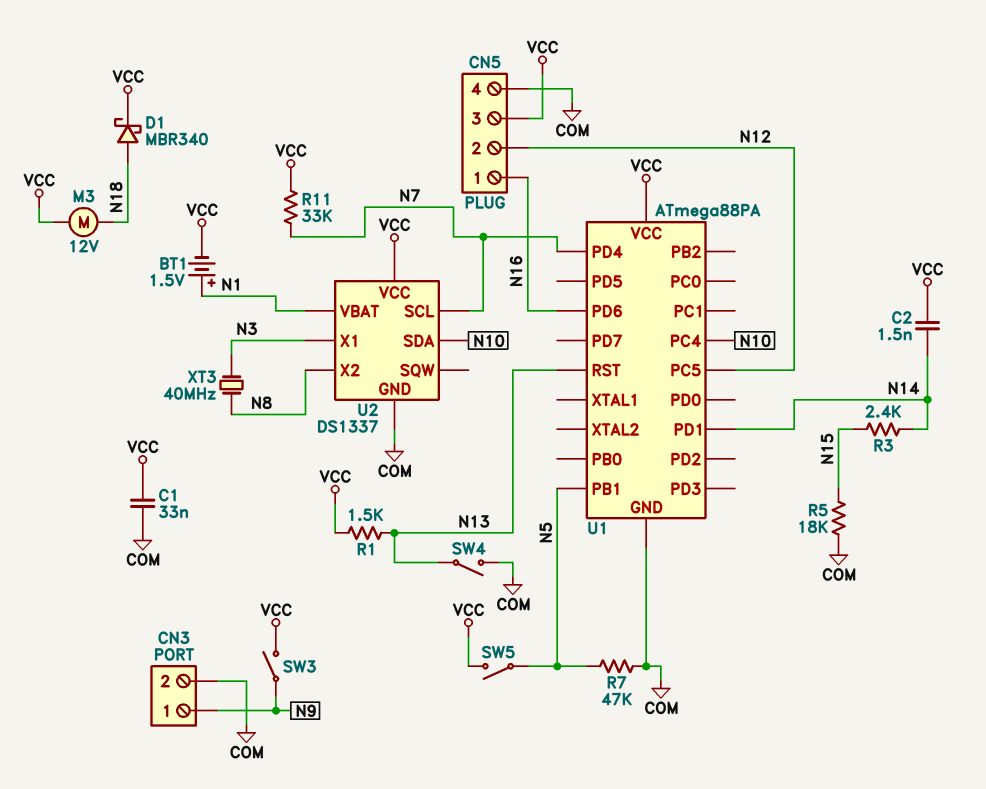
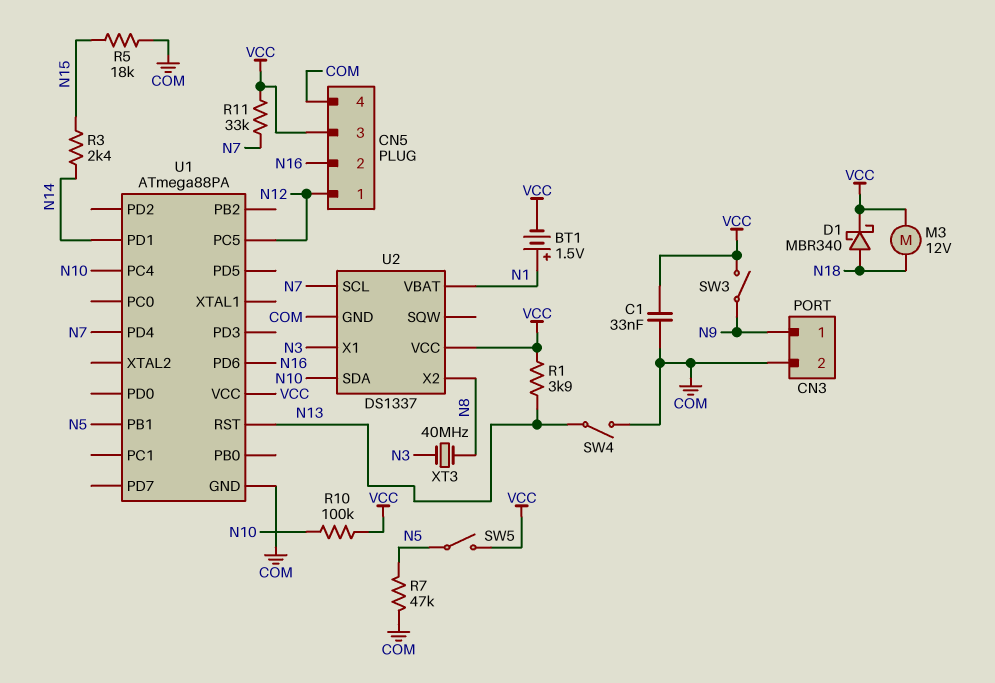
C2: 1.5nF (N14, VCC) -> none
CN5 pin 1: N16 -> N12
CN5 pin 2: N12 -> N16
R1: 1.5k (N13, VCC) -> 3.9k (N13, VCC)
R10: none -> 100k (N10, VCC)

